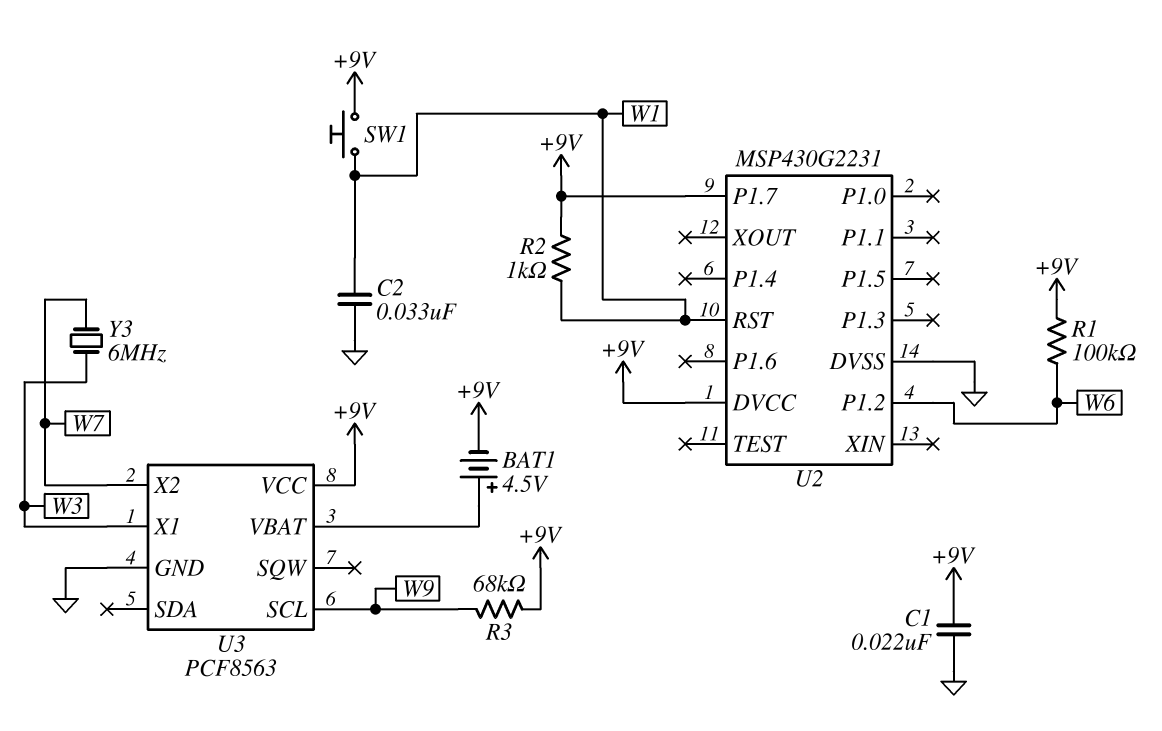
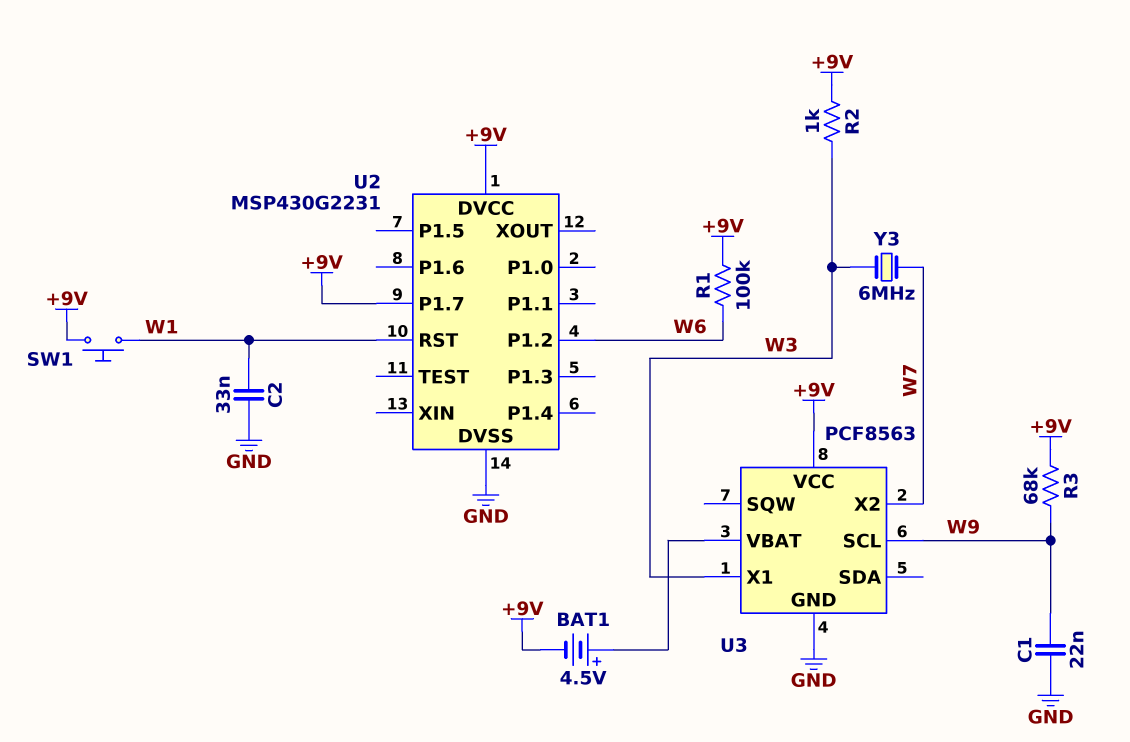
C1: 22nF (+9V, GND) -> 22nF (GND, W9)
R2: 1k (+9V, W1) -> 1k (+9V, W3)

